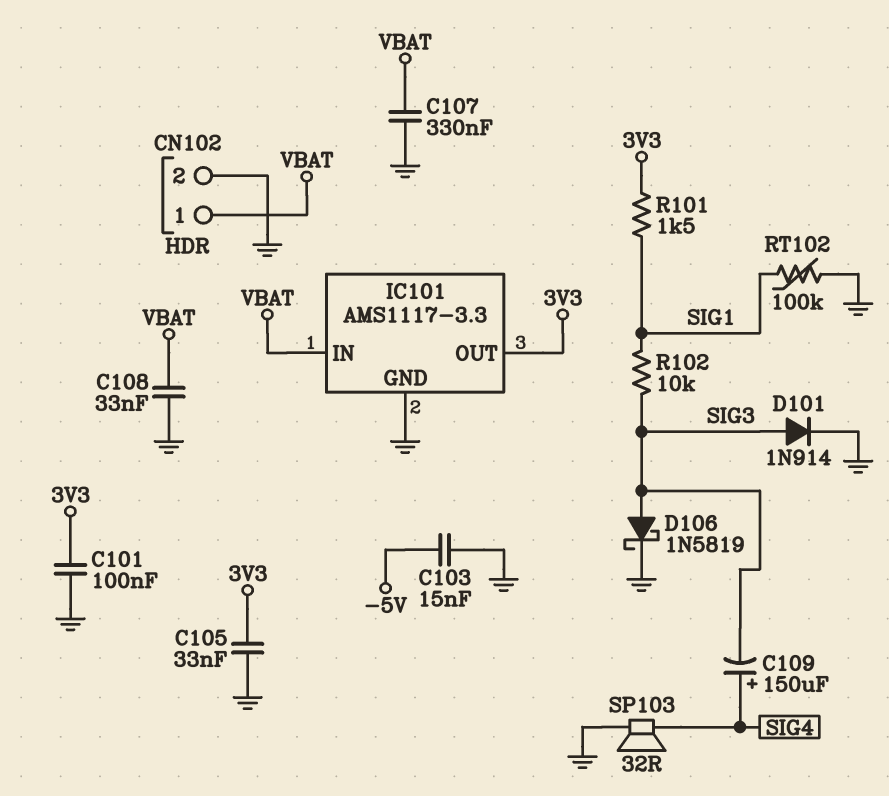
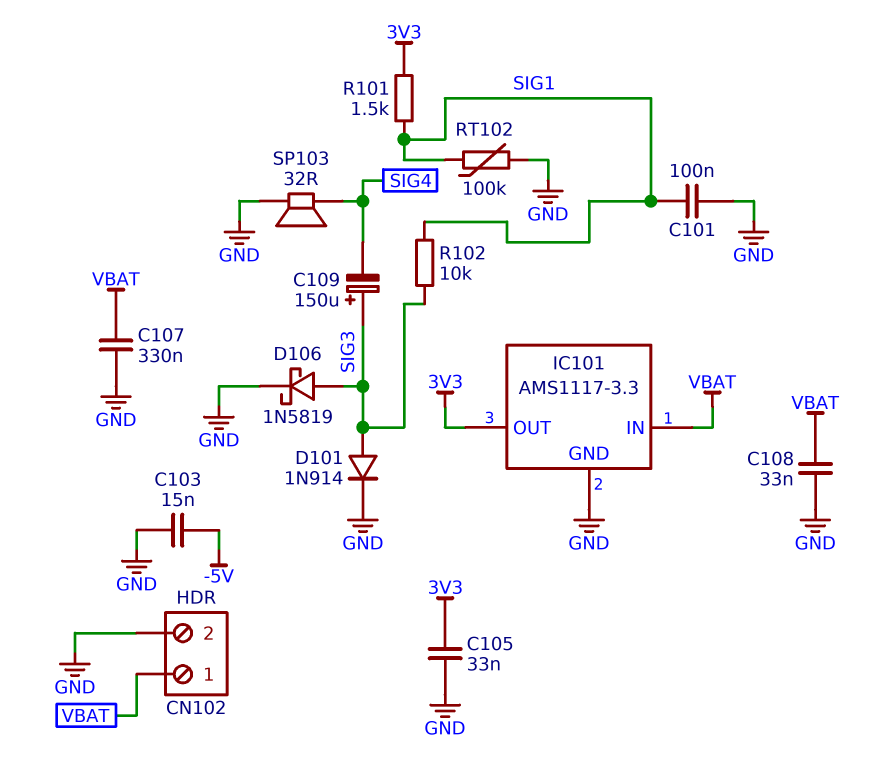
C101: 100nF (3V3, GND) -> 100nF (GND, SIG1)
C109: 150uF (plus SIG4, minus SIG3) -> 150uF (plus SIG3, minus SIG4)

